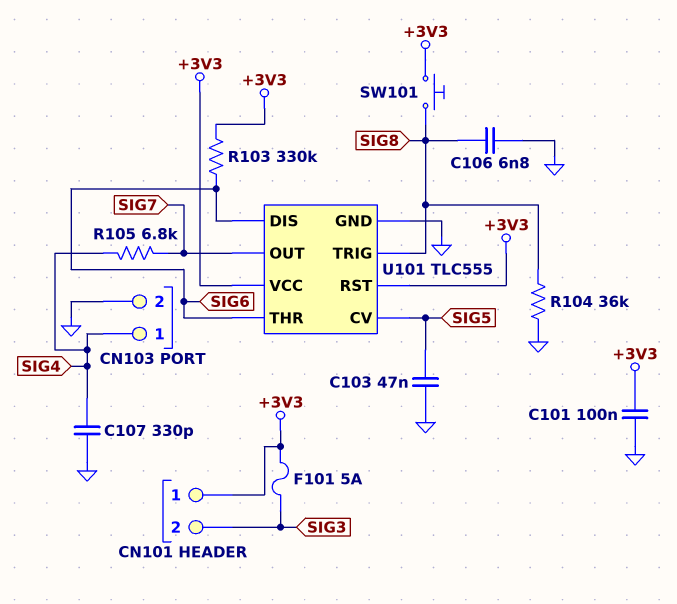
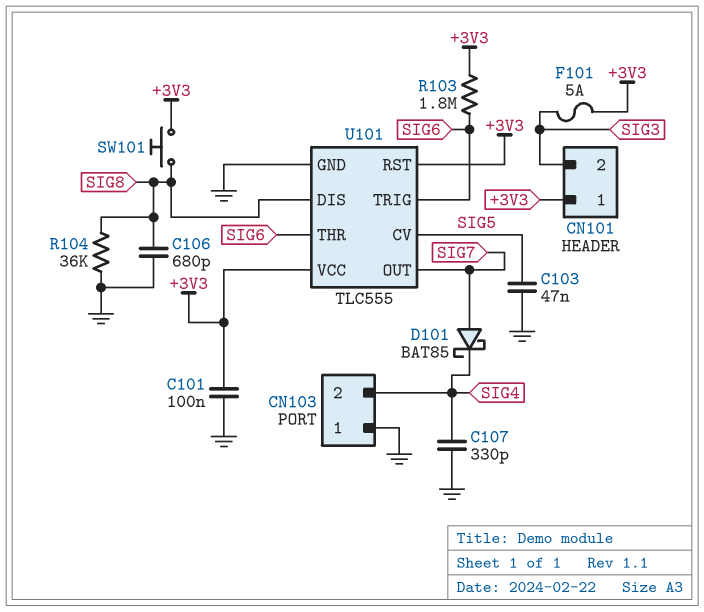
C106: 6.8nF (GND, SIG8) -> 680pF (GND, SIG8)
CN103 pin 1: SIG4 -> GND
CN103 pin 2: GND -> SIG4
D101: none -> schottky BAT85 (A SIG7, K SIG4)
R103: 330k (+3V3, SIG6) -> 1.8M (+3V3, SIG6)
R105: 6.8k (SIG4, SIG7) -> none
U101 pin DIS: SIG6 -> SIG8
U101 pin TRIG: SIG8 -> SIG6

